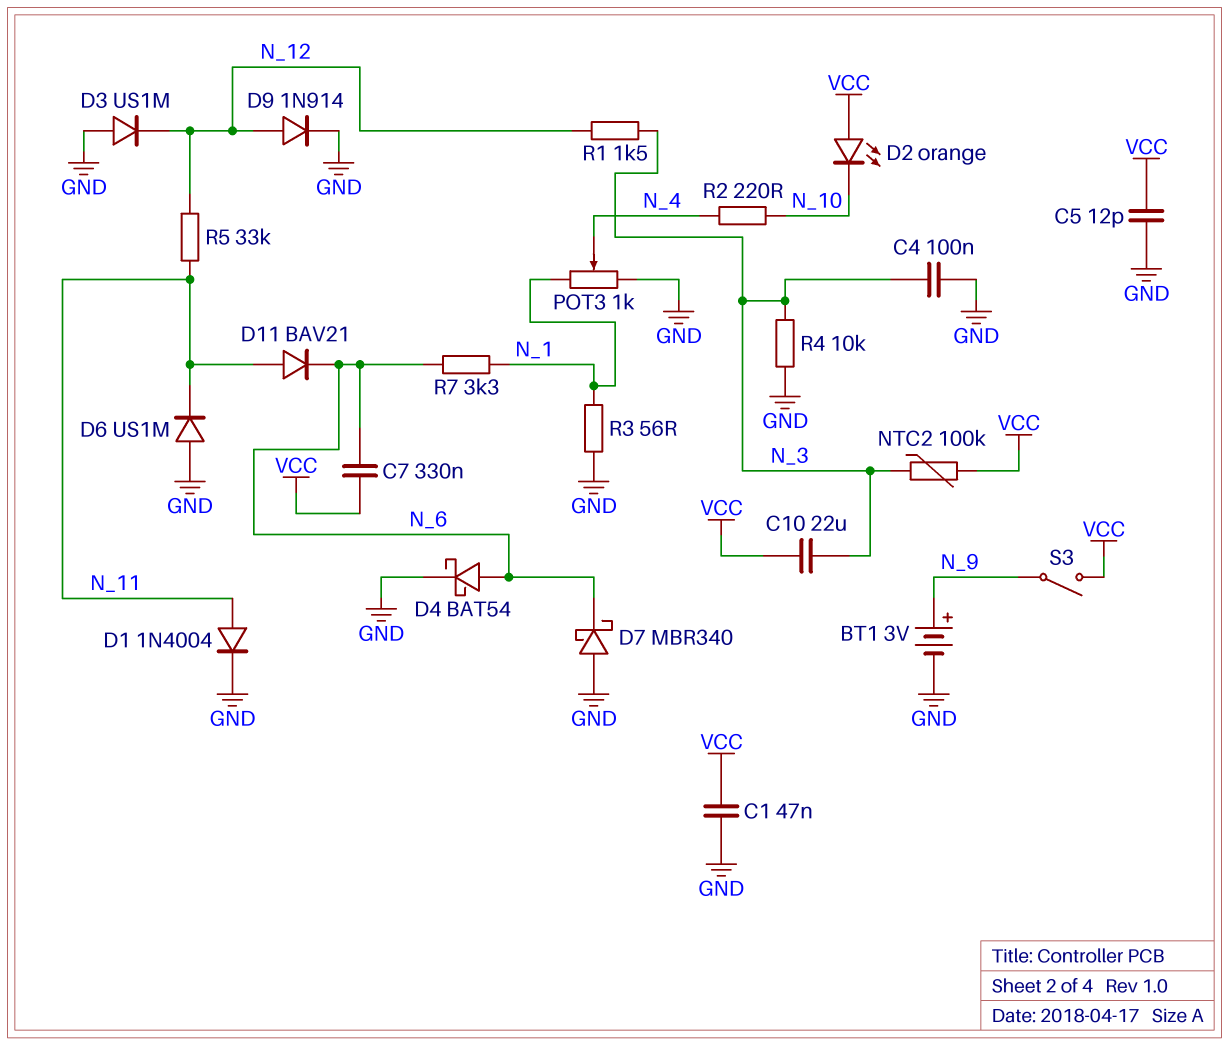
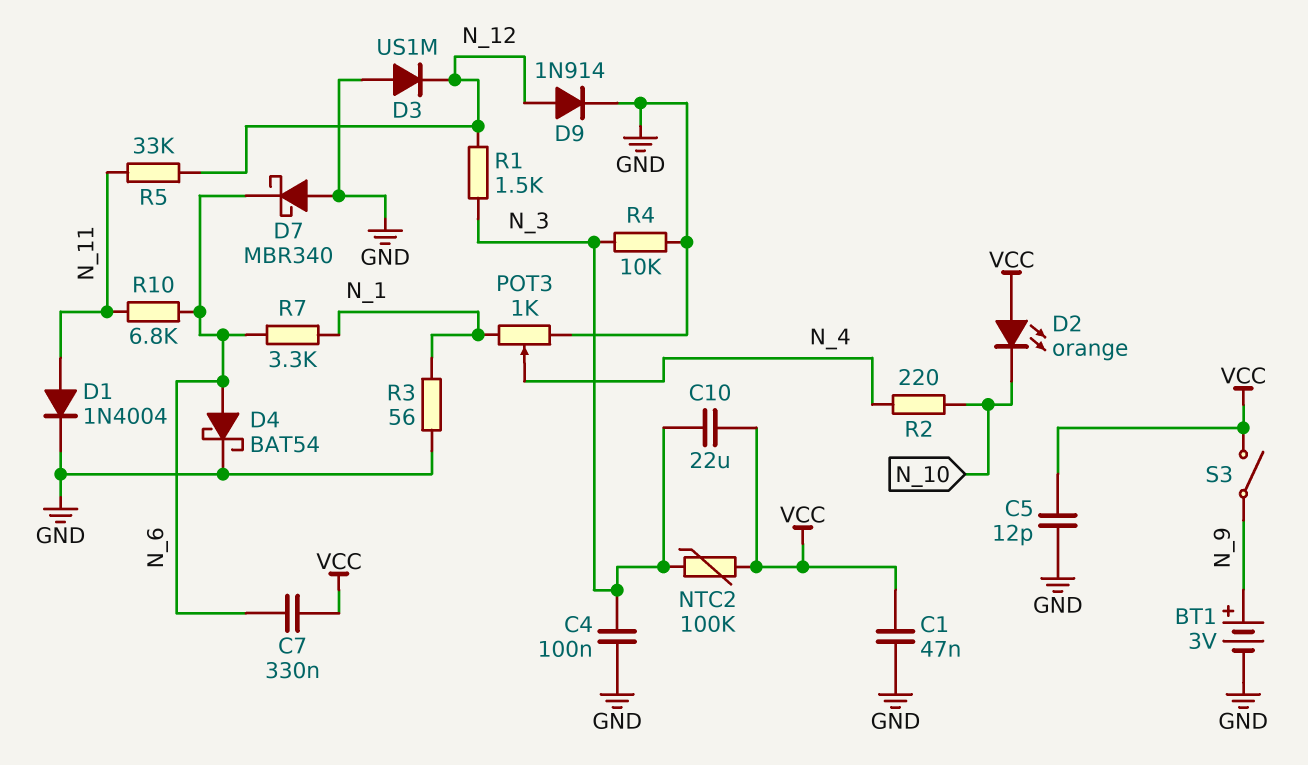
D6: diode US1M (A GND, K N_11) -> none
D11: diode BAV21 (A N_11, K N_6) -> none
R10: none -> 6.8k (N_6, N_11)

